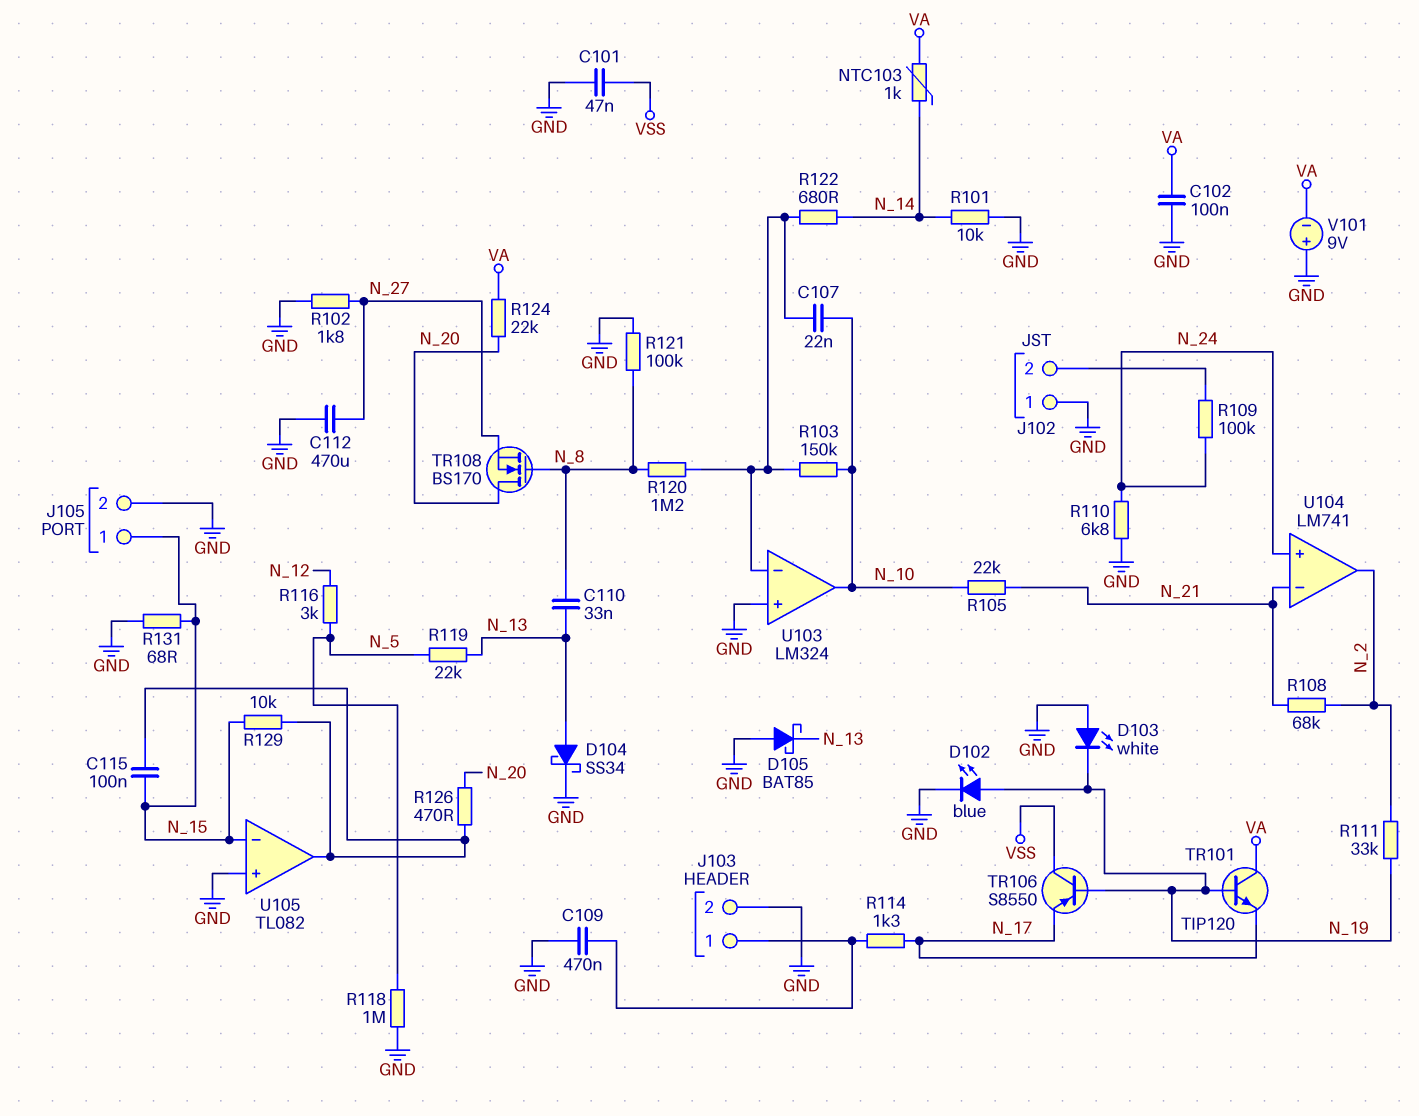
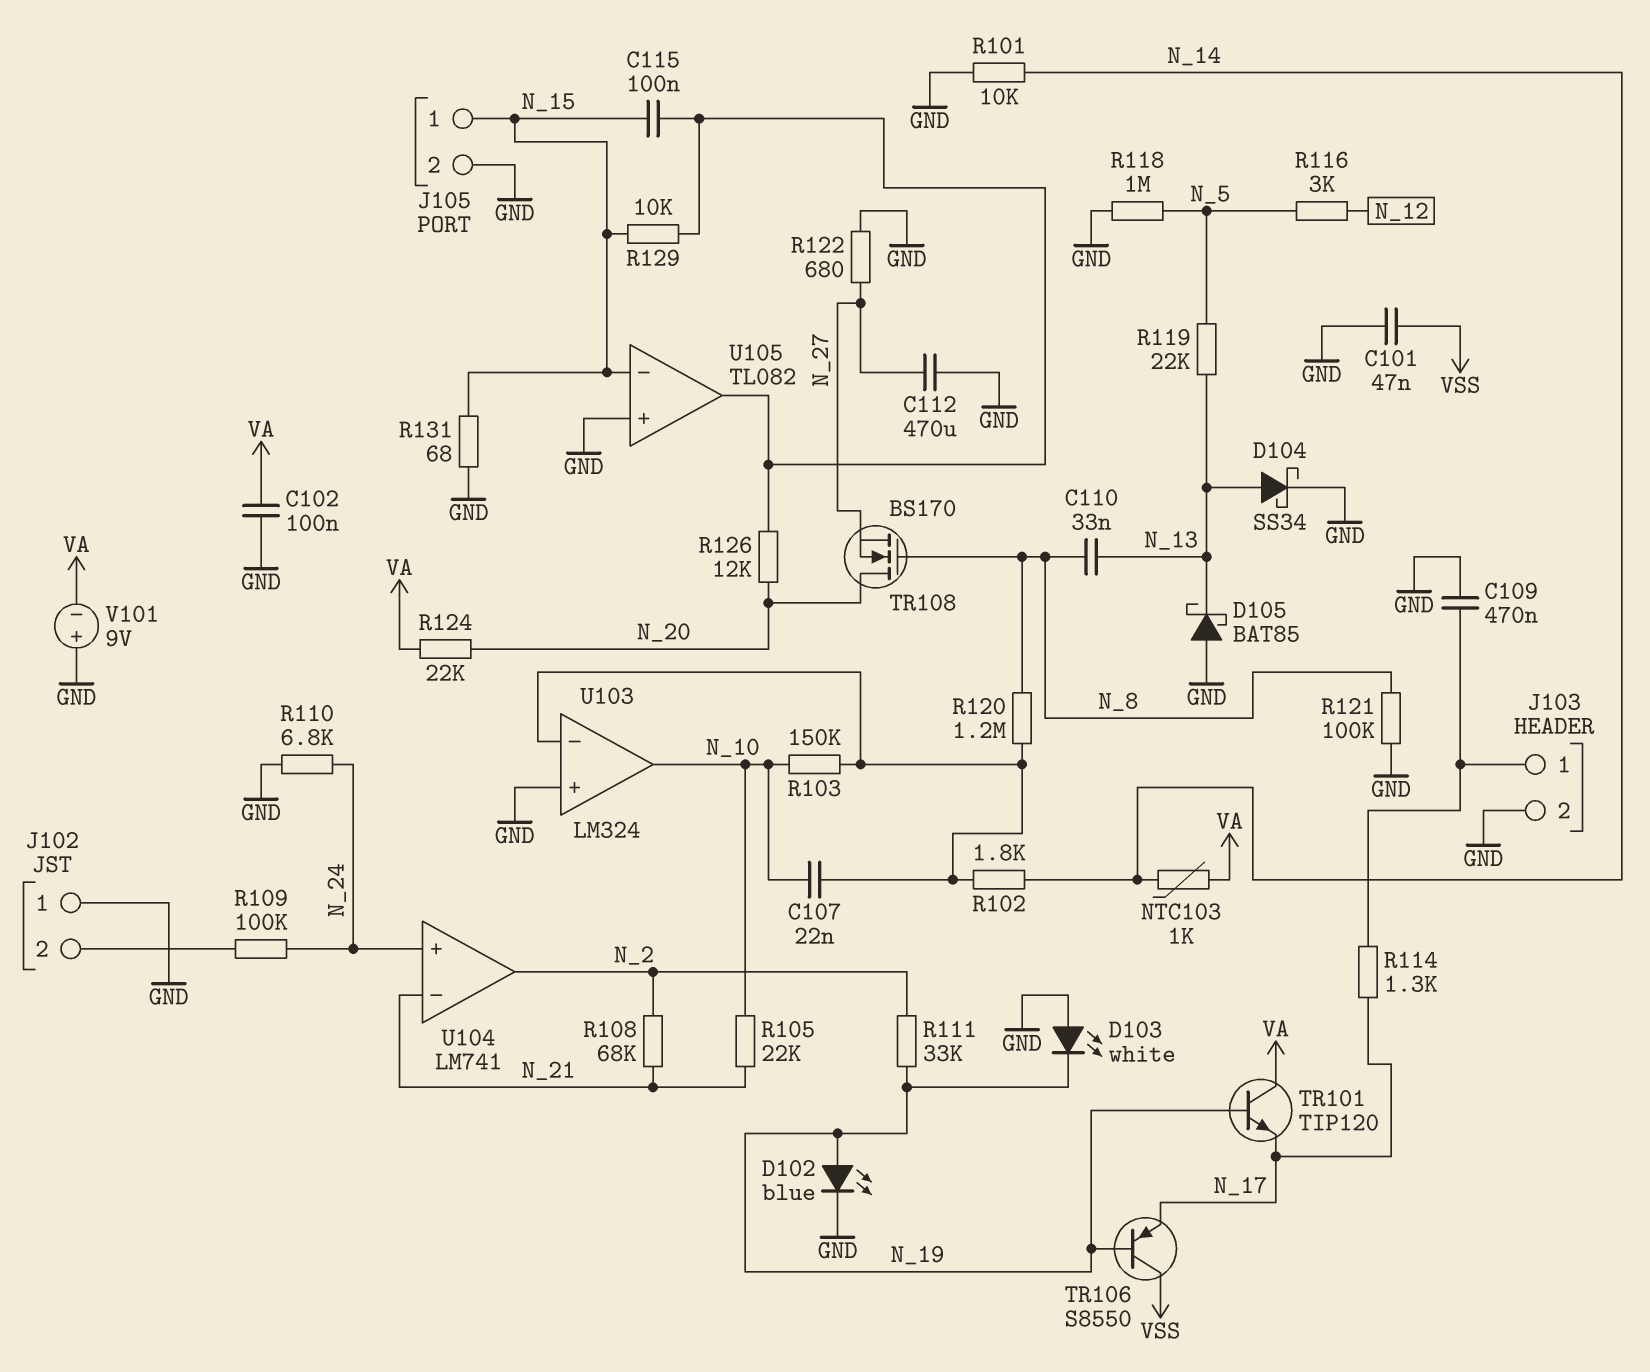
R102: 1.8k (GND, N_27) -> 1.8k (N_14, U103/in-)
R122: 680 (N_14, U103/in-) -> 680 (GND, N_27)
R126: 470 (N_20, U105/out) -> 12k (N_20, U105/out)

